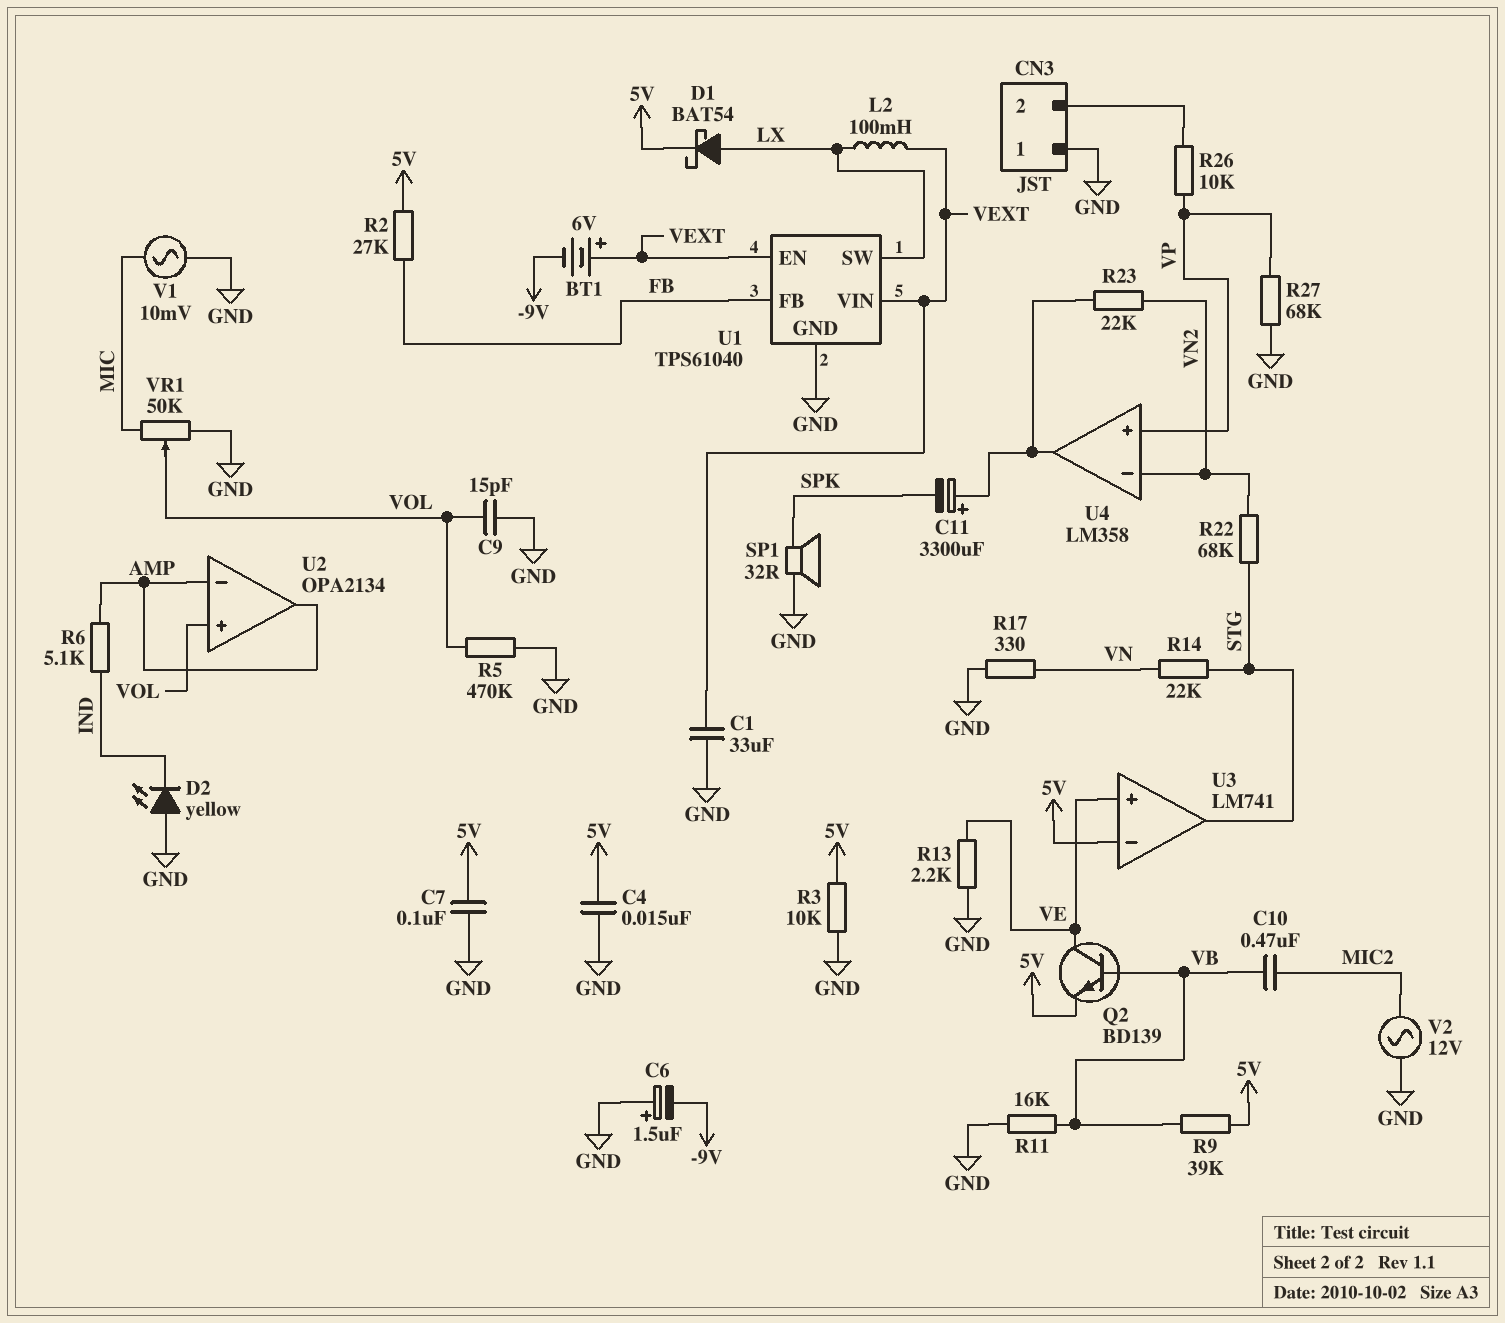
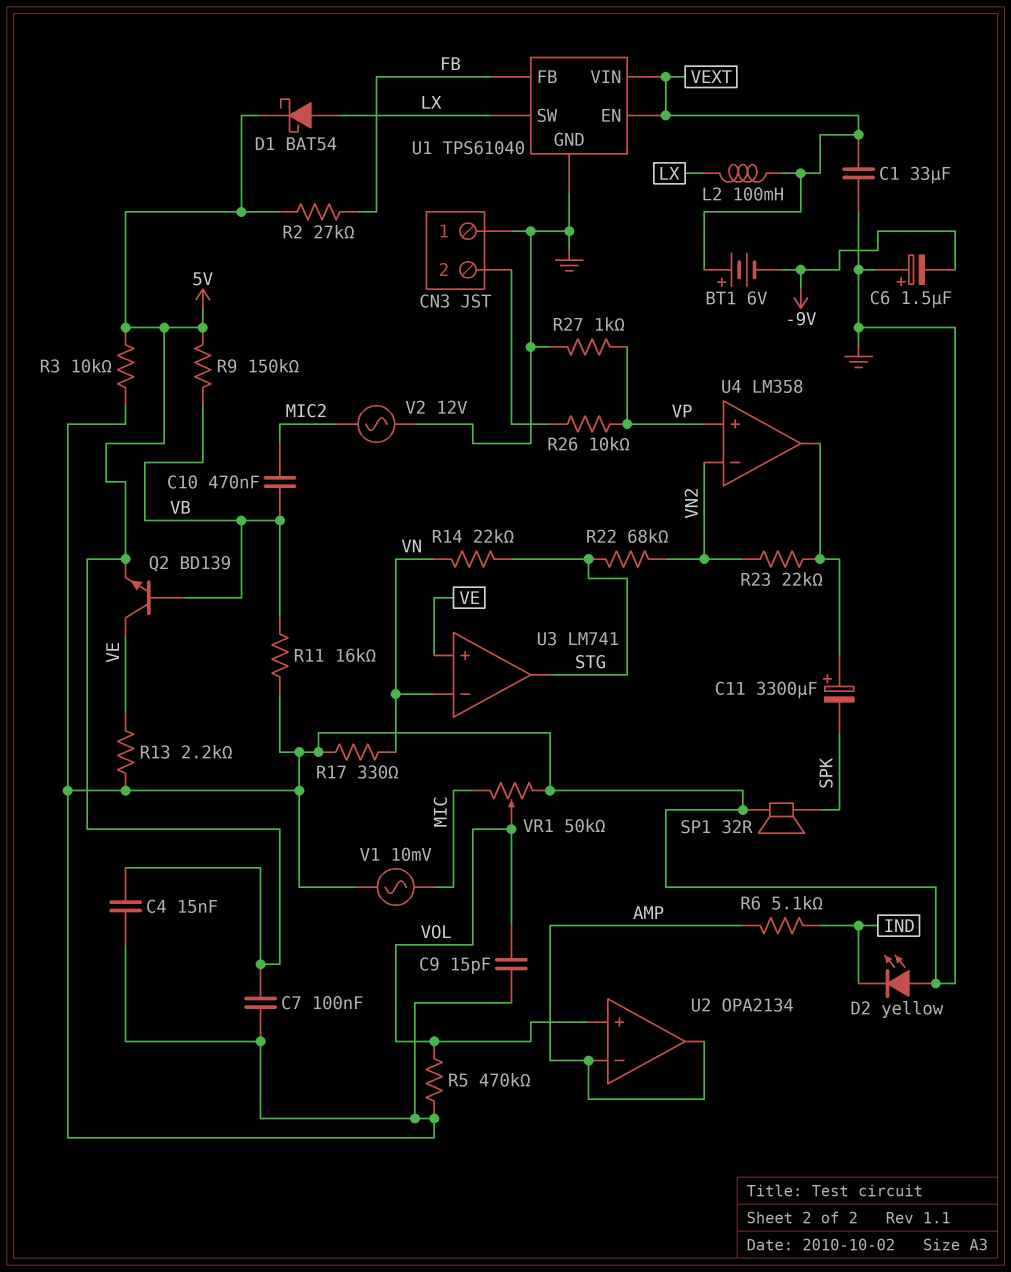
R9: 39k (5V, VB) -> 150k (5V, VB)
R27: 68k (GND, VP) -> 1k (GND, VP)
U3 pin in-: 5V -> VN

